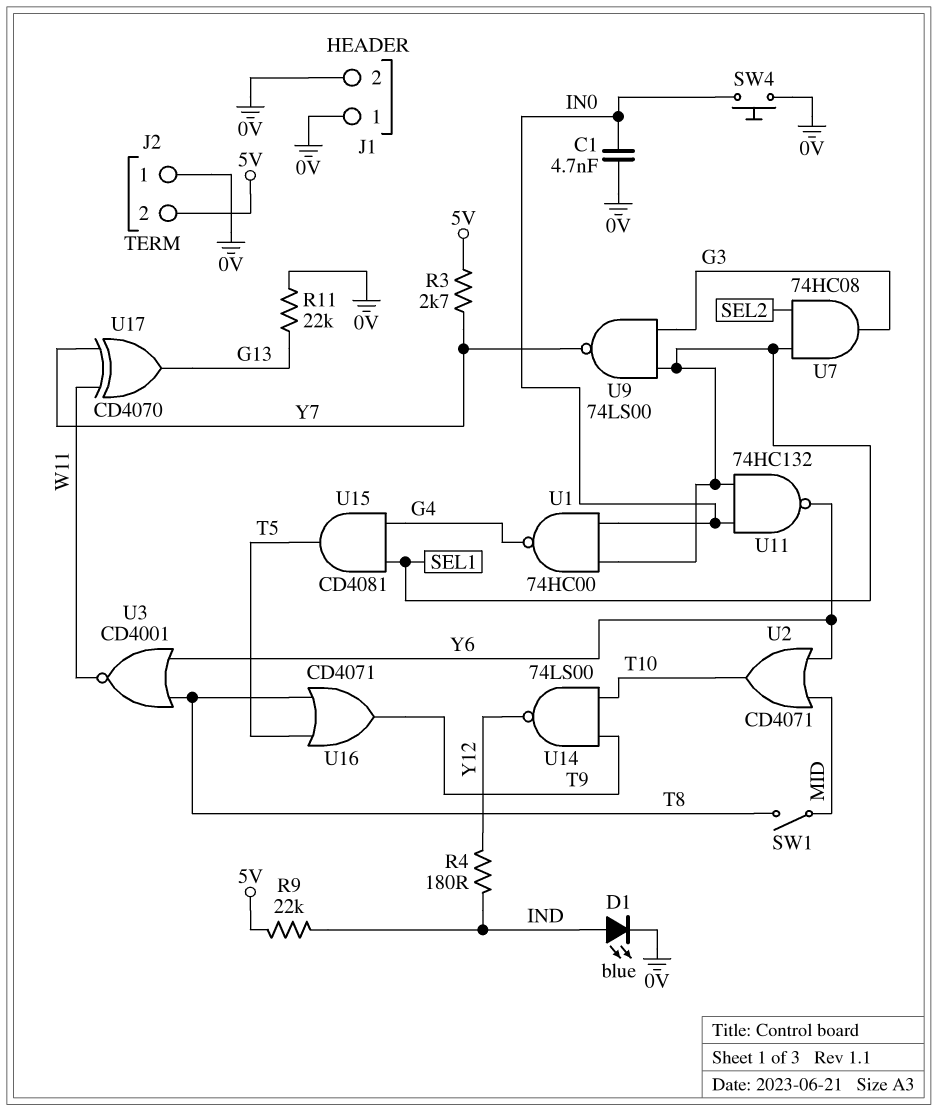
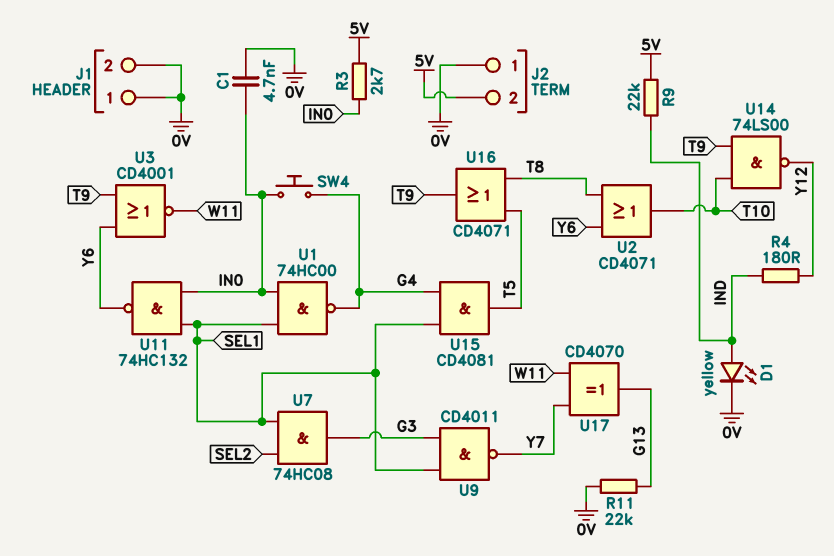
D1: LED blue (A IND, K 0V) -> LED yellow (A IND, K 0V)
R3: 2.7k (5V, Y7) -> 2.7k (5V, IN0)
SW1: switch (MID, T8) -> none
SW4: button (0V, IN0) -> button (G4, IN0)
U2: OR CD4071 (in MID, in Y6, out T10) -> OR CD4071 (in T8, in Y6, out T10)
U3: NOR CD4001 (in T8, in Y6, out W11) -> NOR CD4001 (in T9, in Y6, out W11)
U9: NAND 74LS00 (in G3, in SEL1, out Y7) -> NAND CD4011 (in G3, in SEL1, out Y7)

